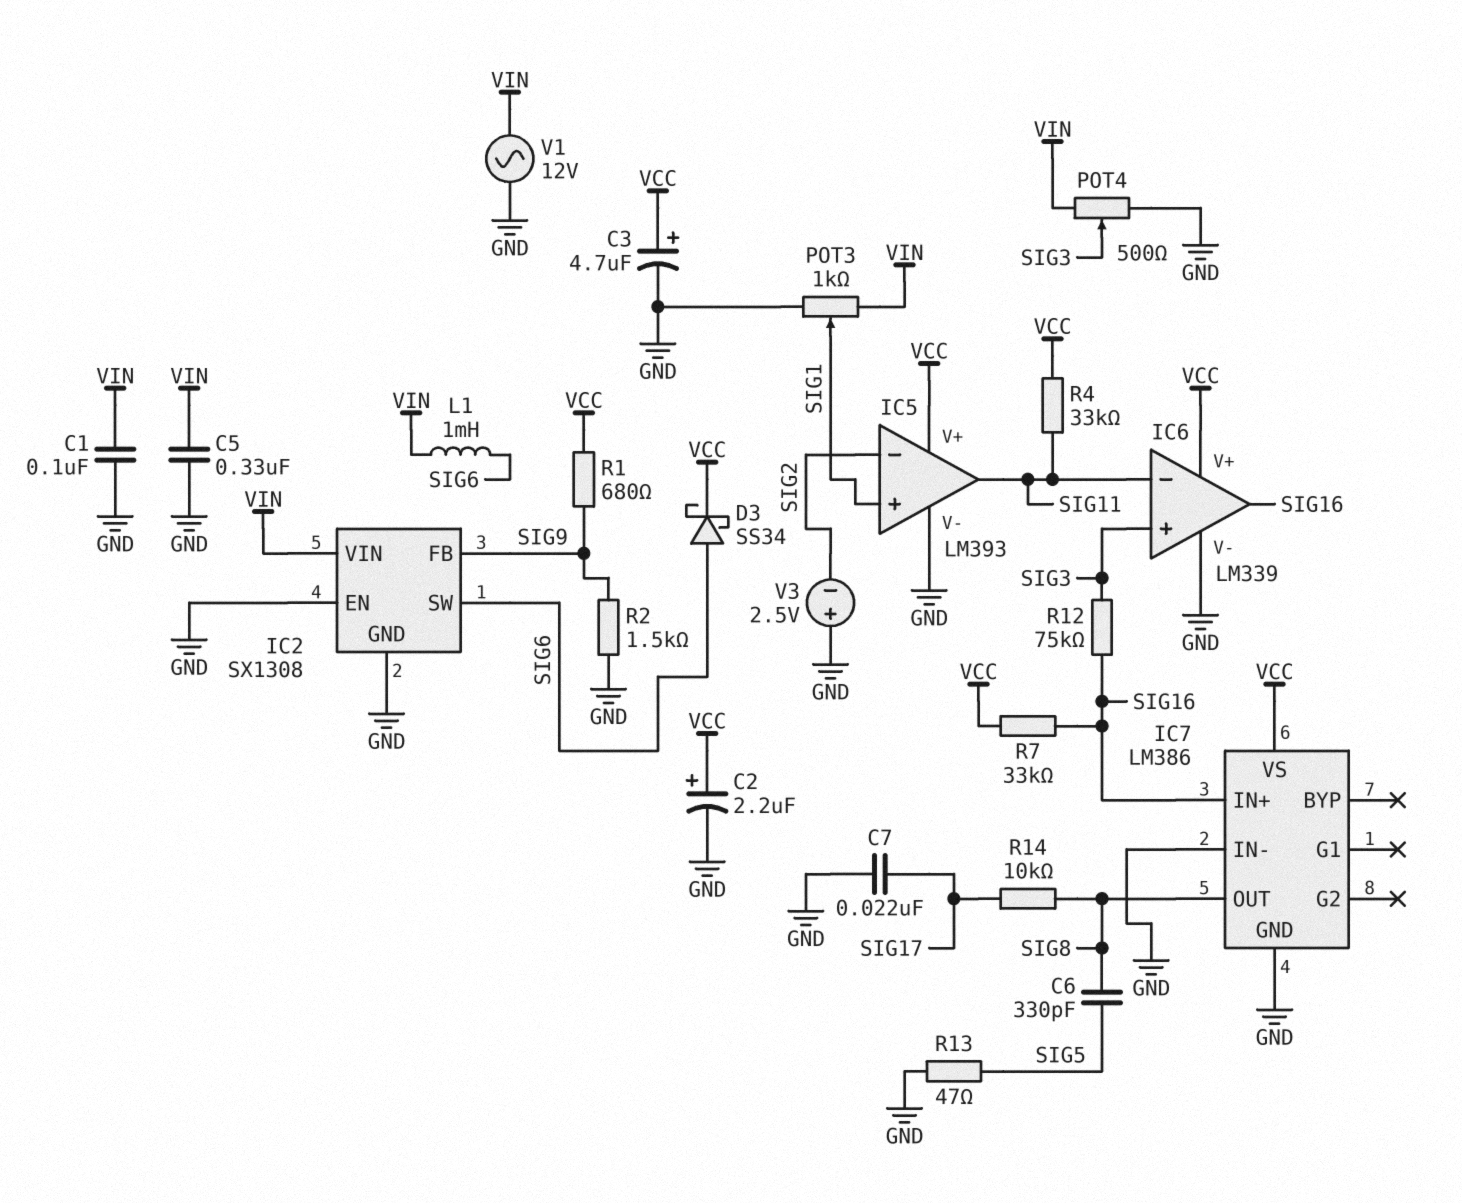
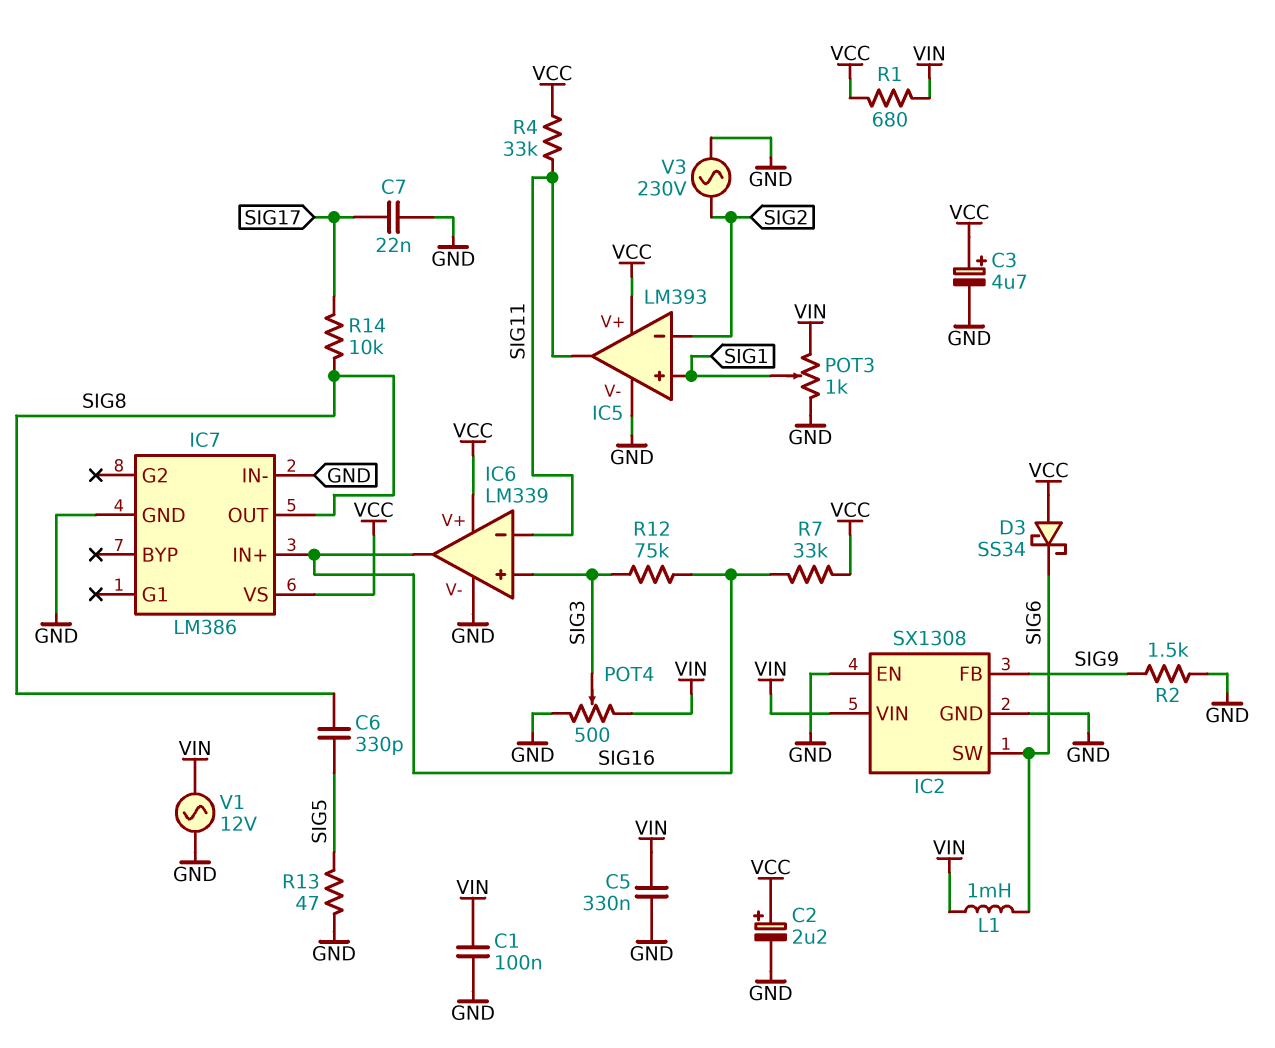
D3: schottky SS34 (A SIG6, K VCC) -> schottky SS34 (A VCC, K SIG6)
R1: 680 (SIG9, VCC) -> 680 (VCC, VIN)
V3: 2.5V (plus GND, minus SIG2) -> AC 230V (GND, SIG2)

